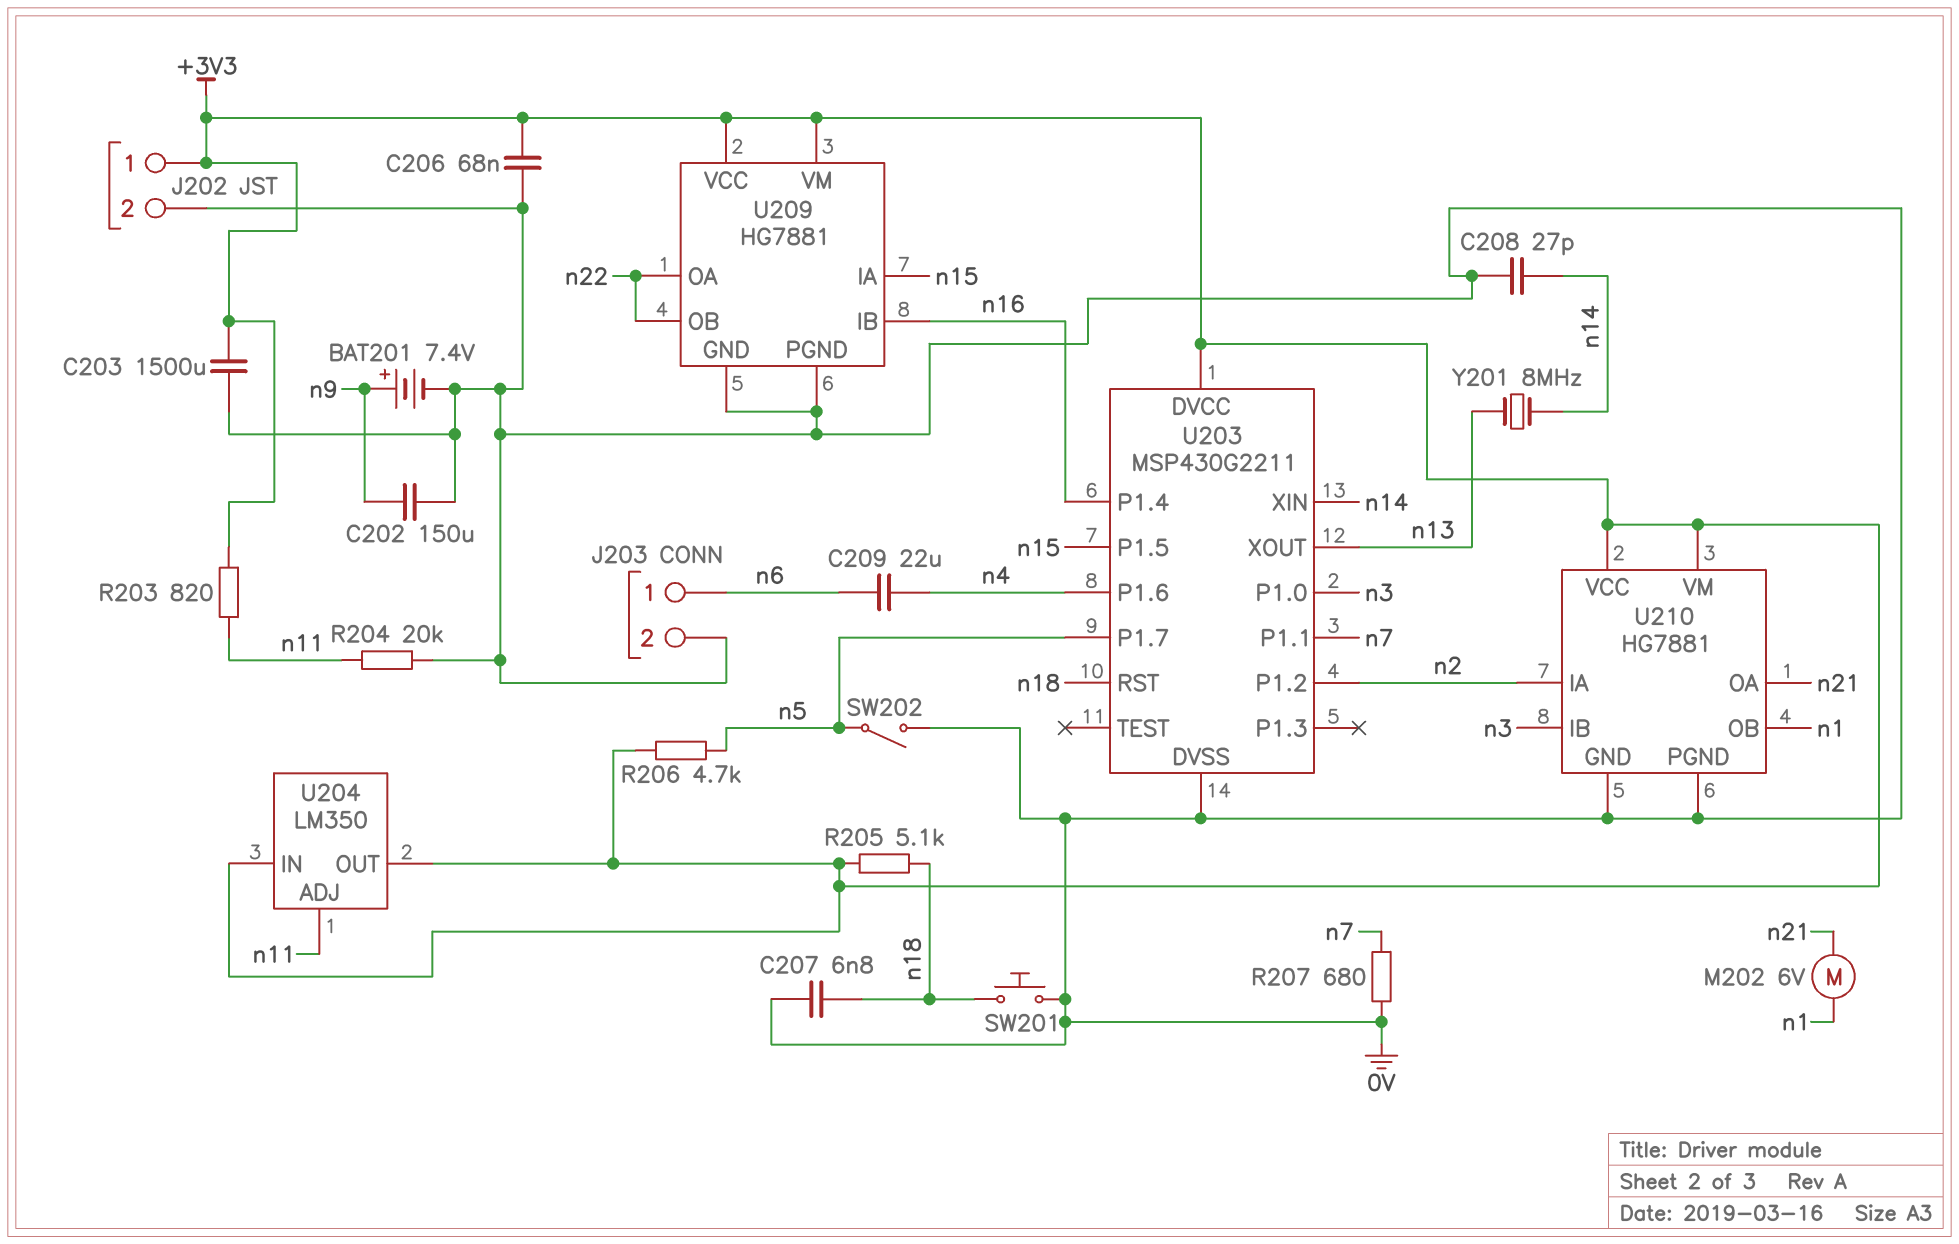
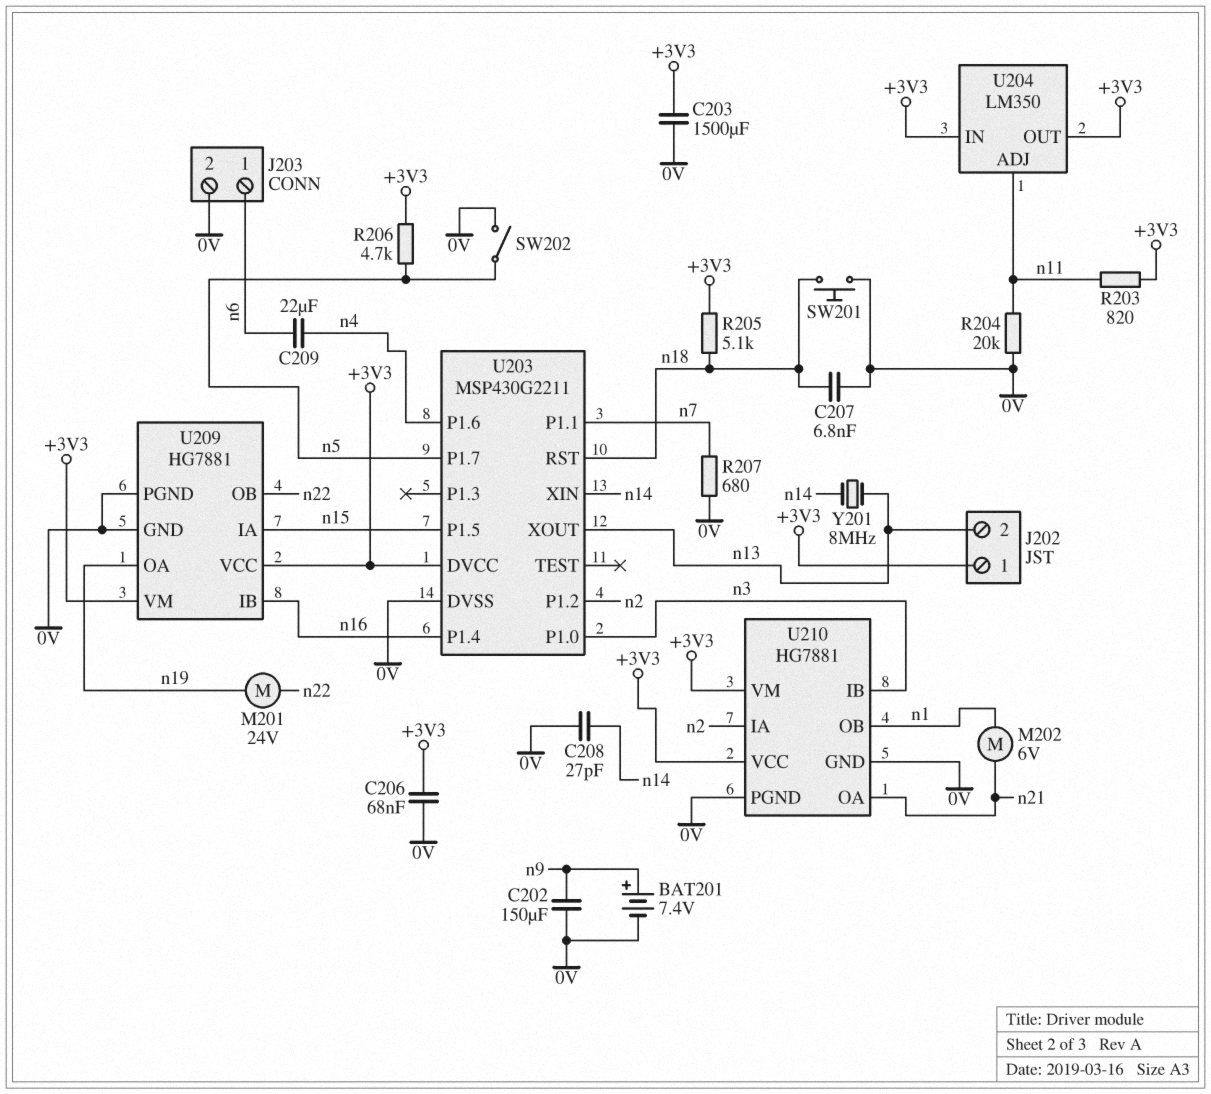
J202 pin 2: 0V -> n13
M201: none -> motor 24V (n19, n22)
U209 pin OA: n22 -> n19

